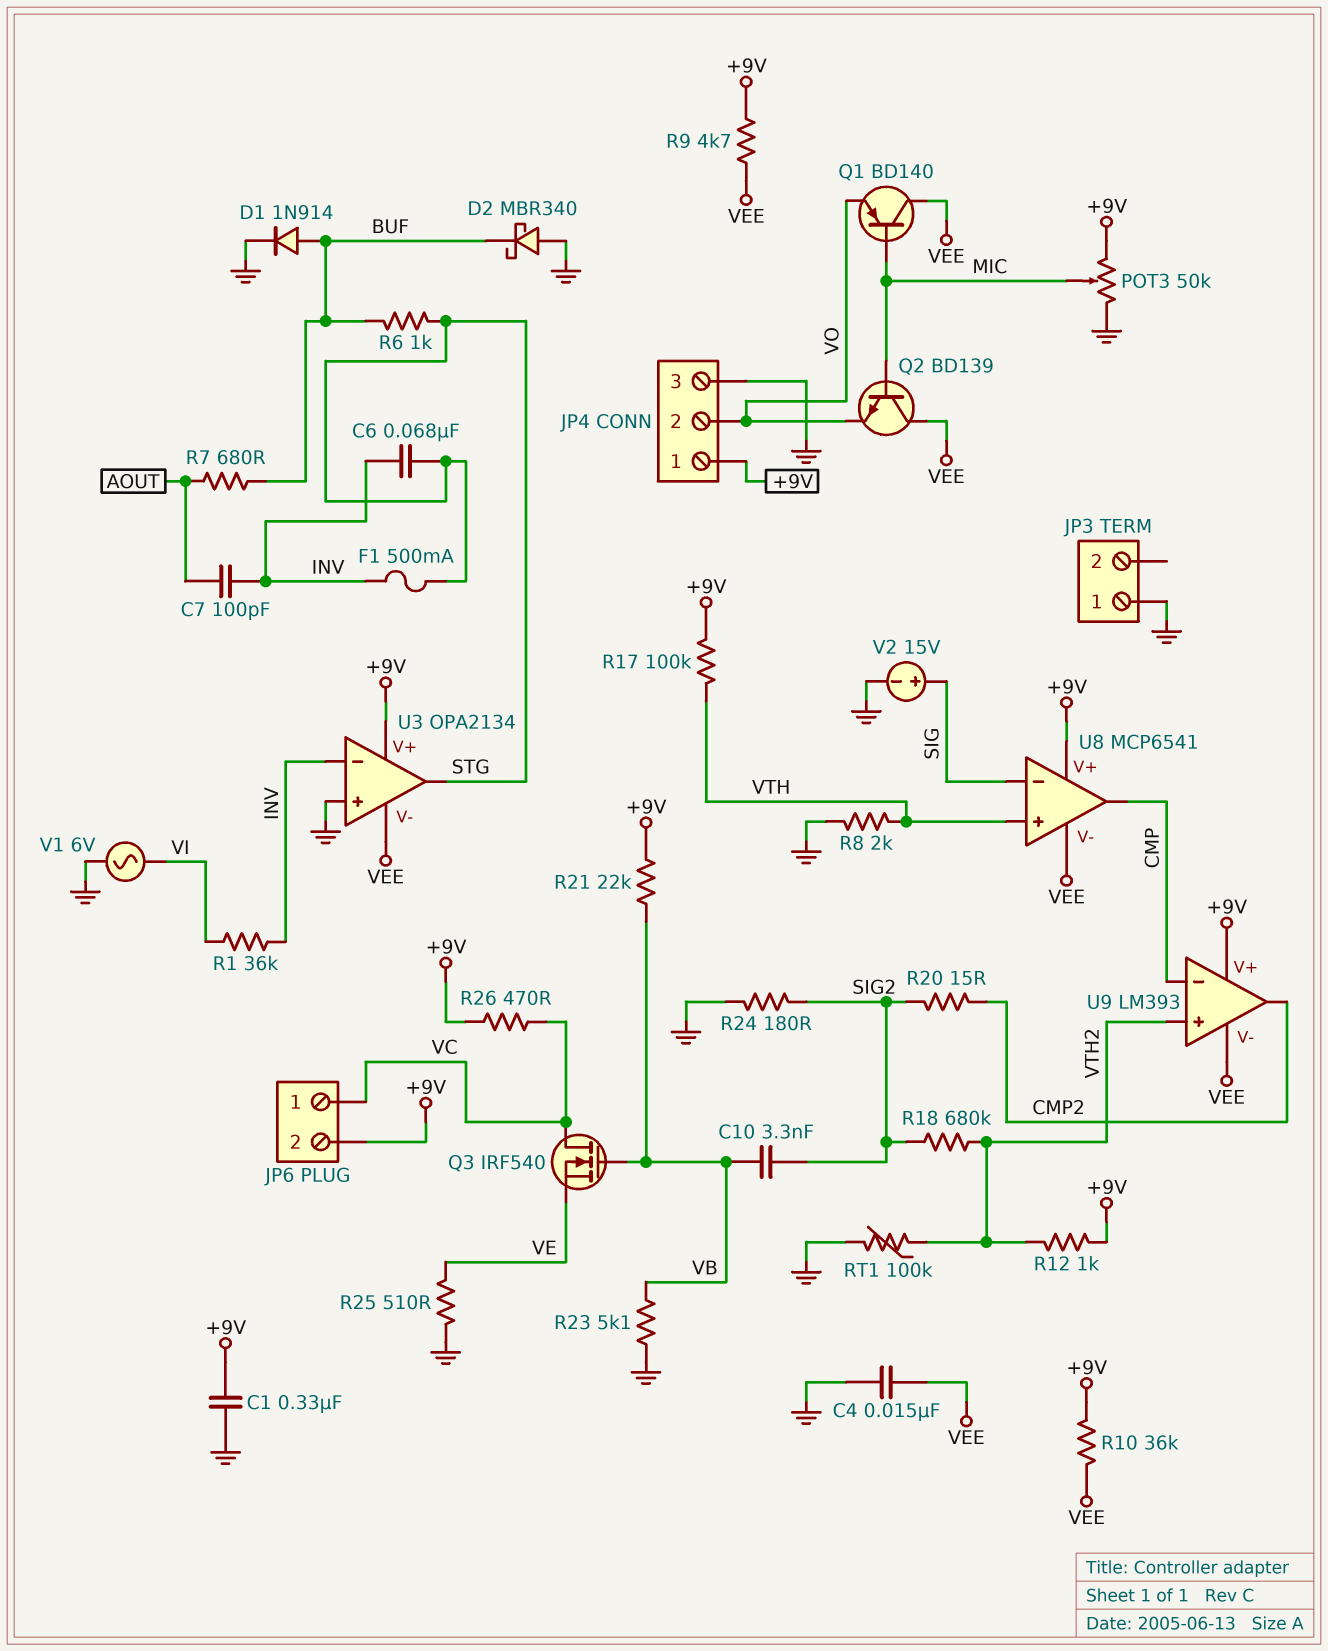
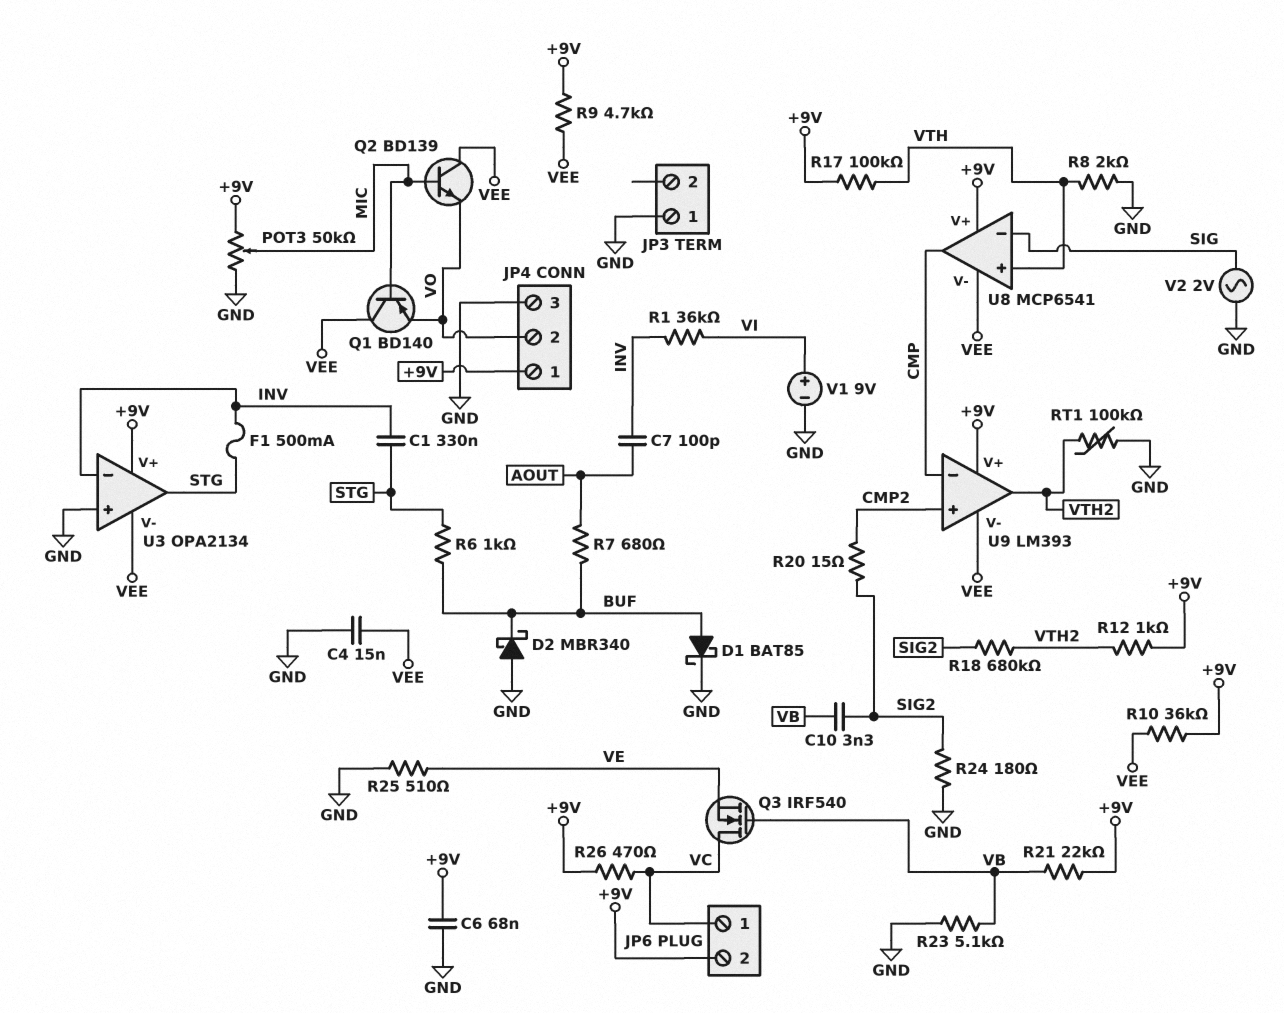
C1: 330nF (+9V, GND) -> 330nF (INV, STG)
C6: 68nF (INV, STG) -> 68nF (+9V, GND)
D1: diode 1N914 (A BUF, K GND) -> schottky BAT85 (A BUF, K GND)
U9 pin in+: VTH2 -> CMP2
U9 pin out: CMP2 -> VTH2
V1: AC 6V (GND, VI) -> 9V (plus VI, minus GND)
V2: 15V (plus SIG, minus GND) -> AC 2V (GND, SIG)

